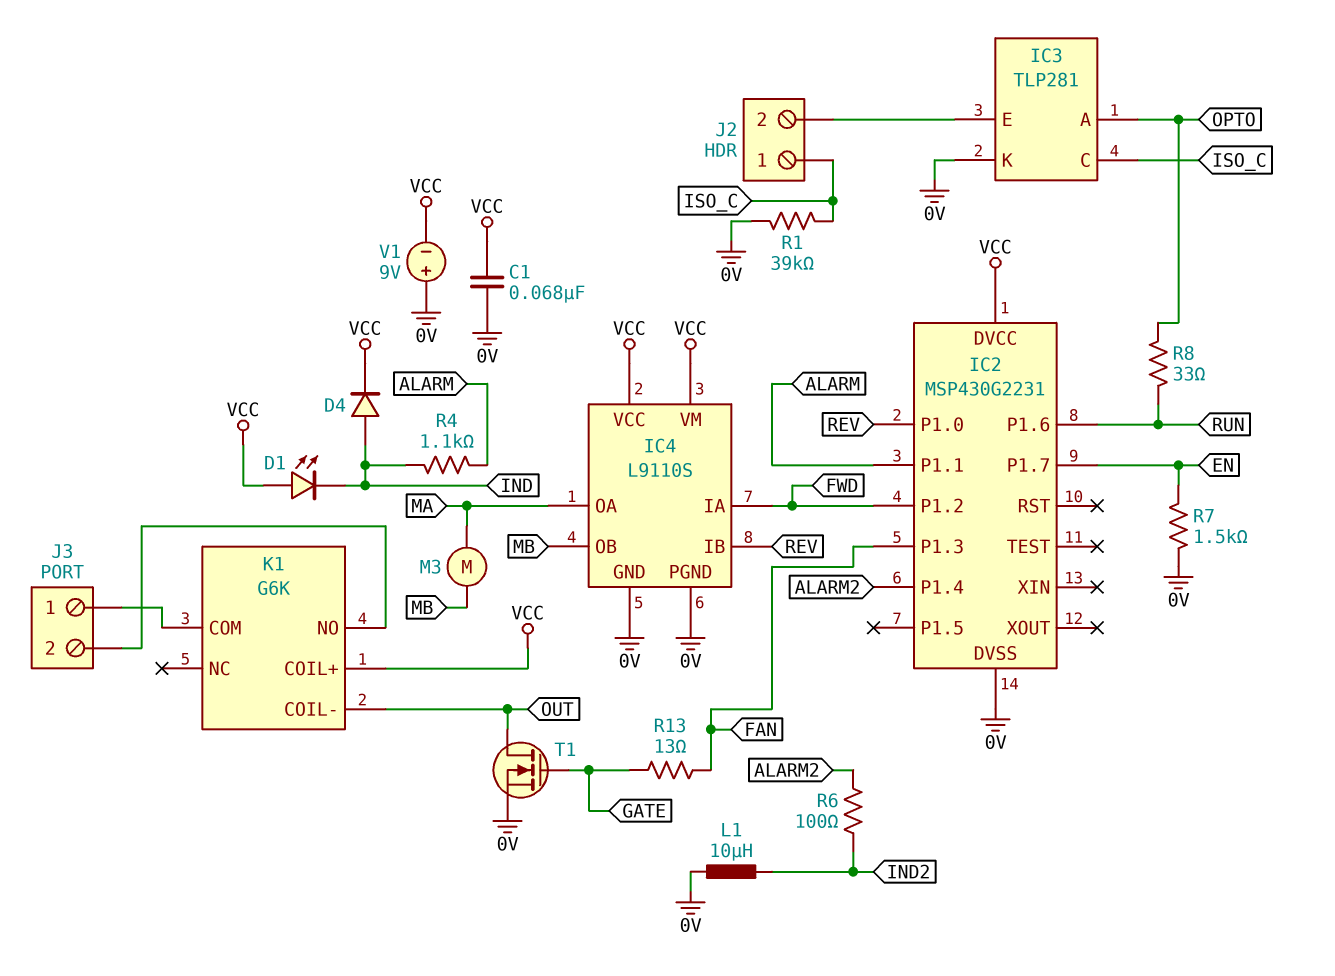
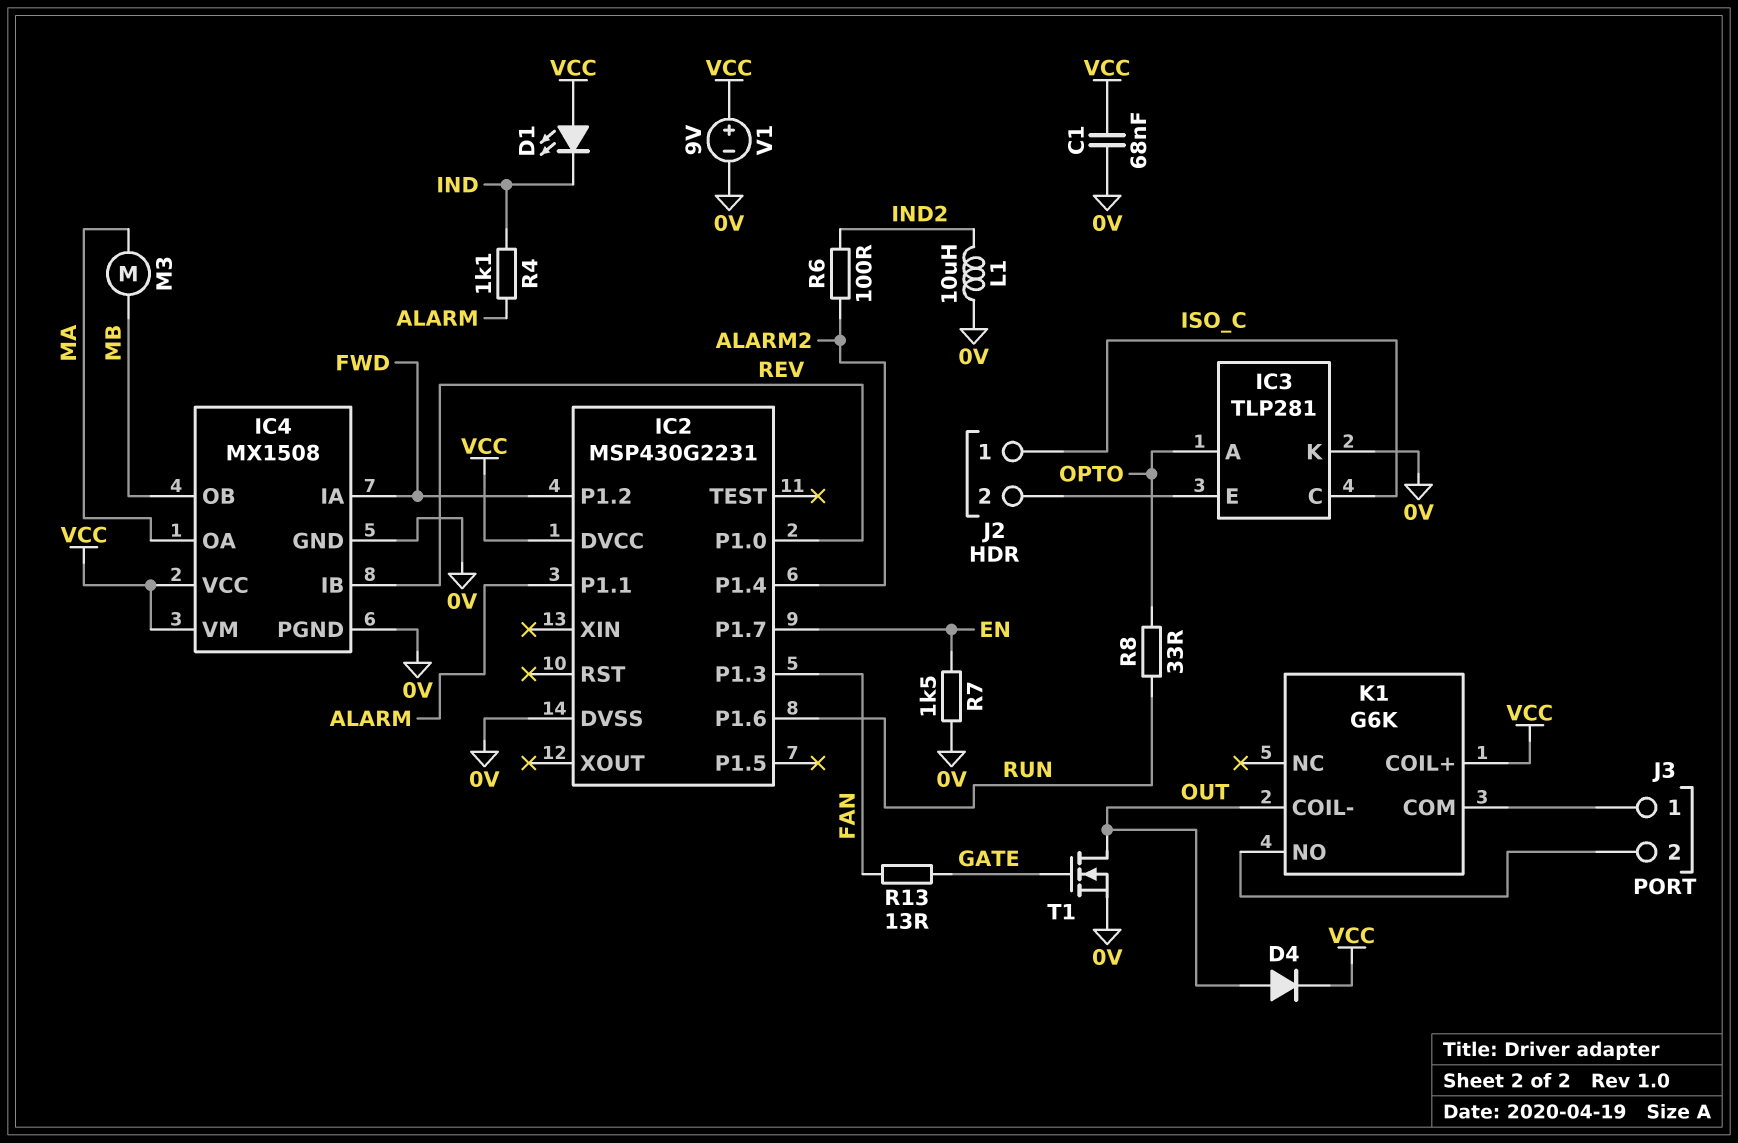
D4: diode (A IND, K VCC) -> diode (A OUT, K VCC)
IC4: L9110S -> MX1508
R1: 39k (0V, ISO_C) -> none
V1: 9V (plus 0V, minus VCC) -> 9V (plus VCC, minus 0V)

